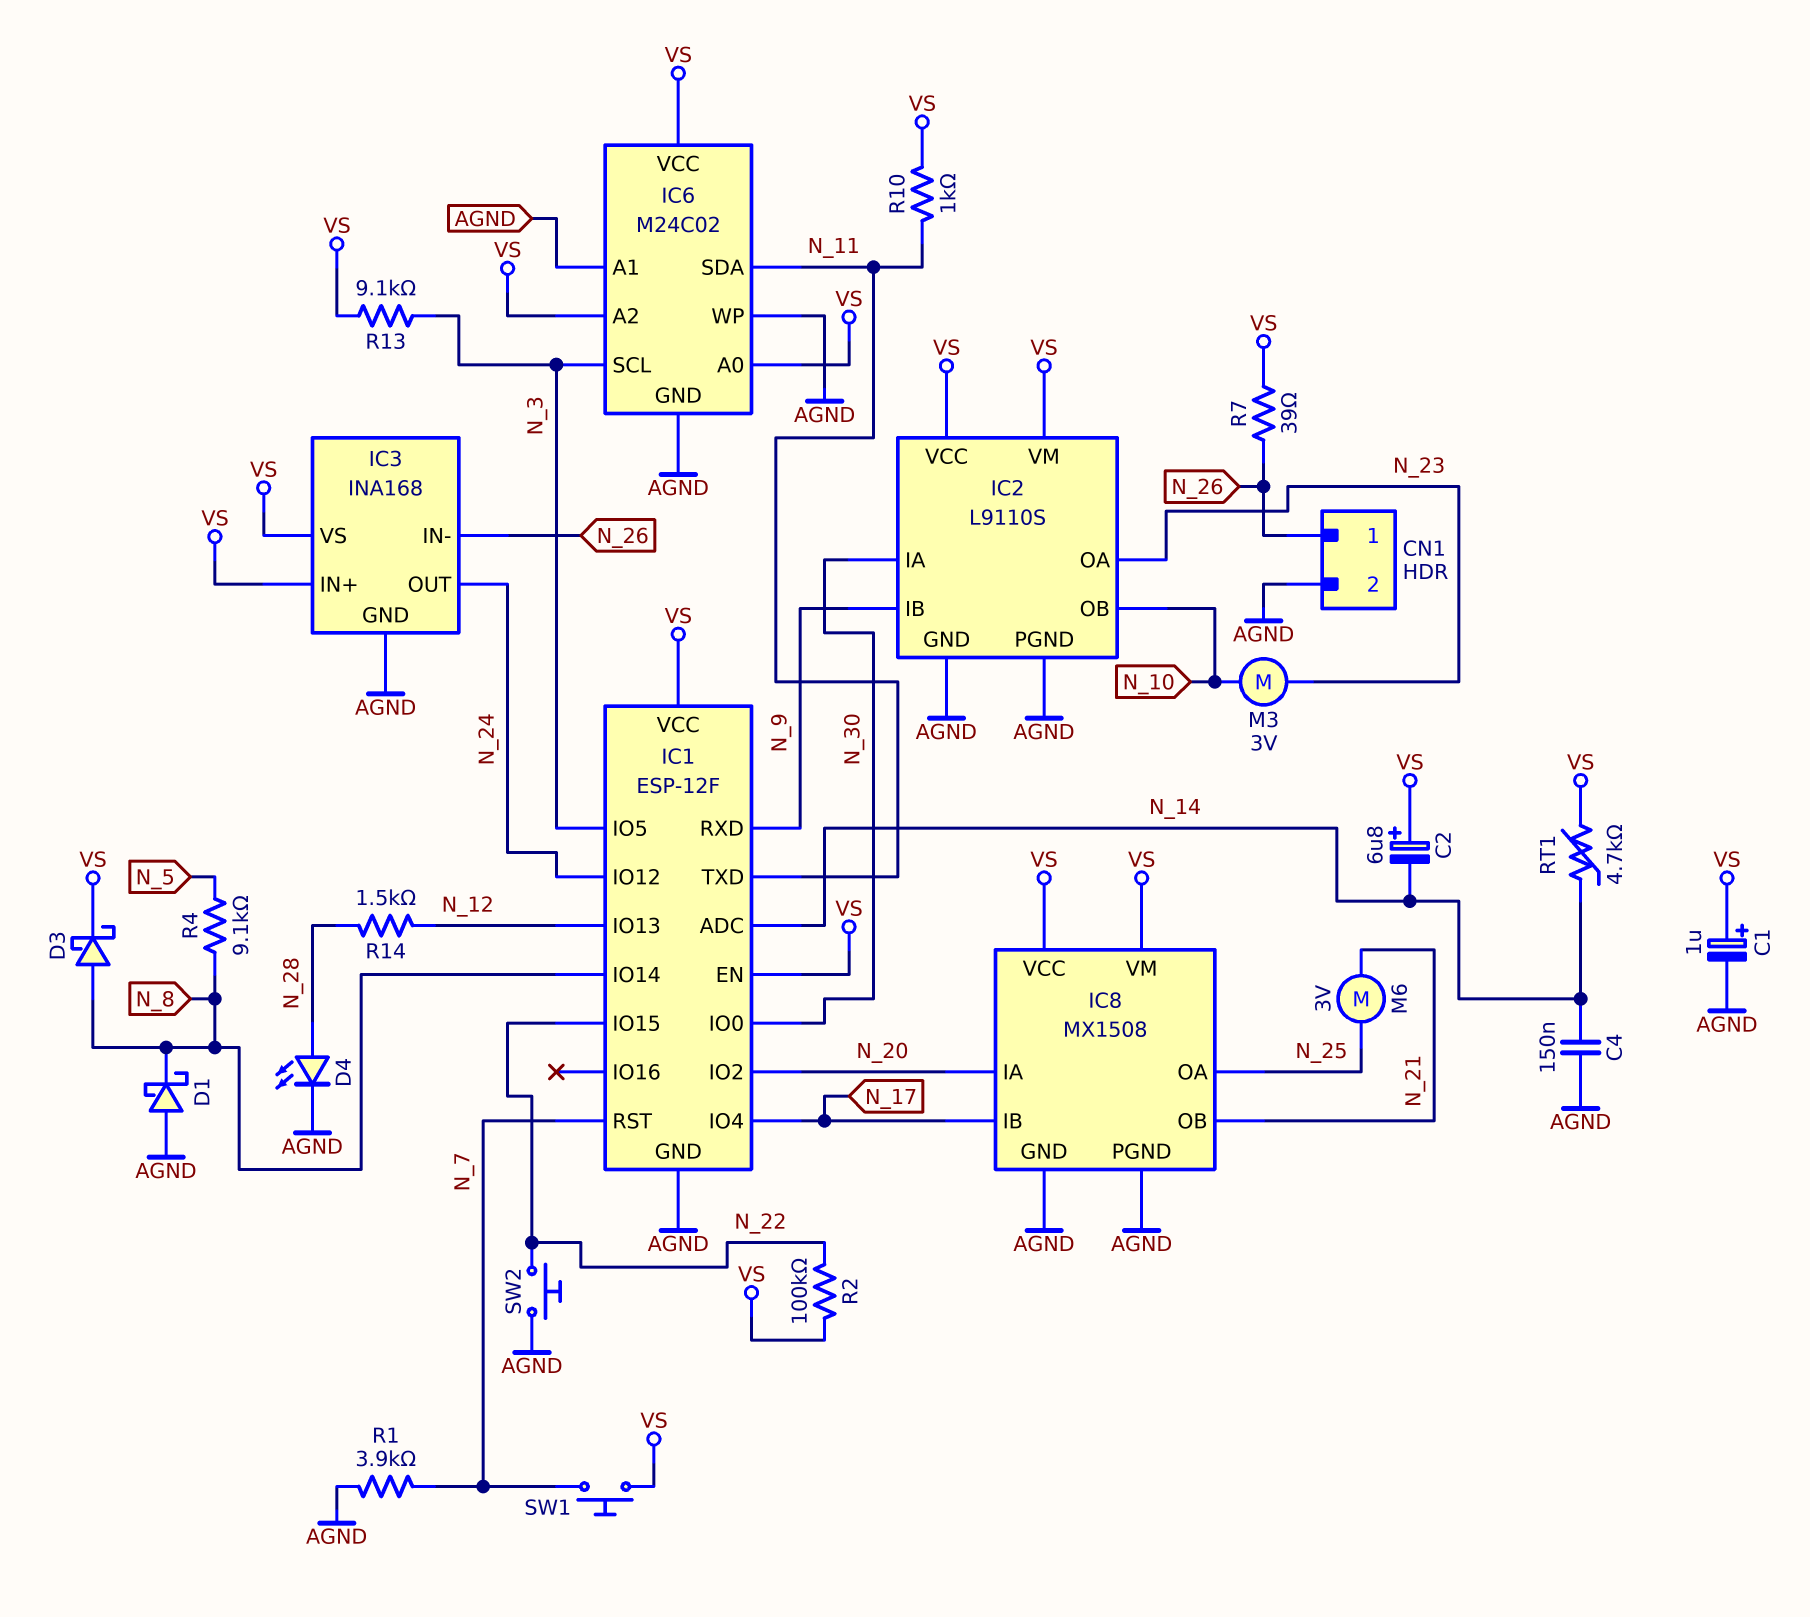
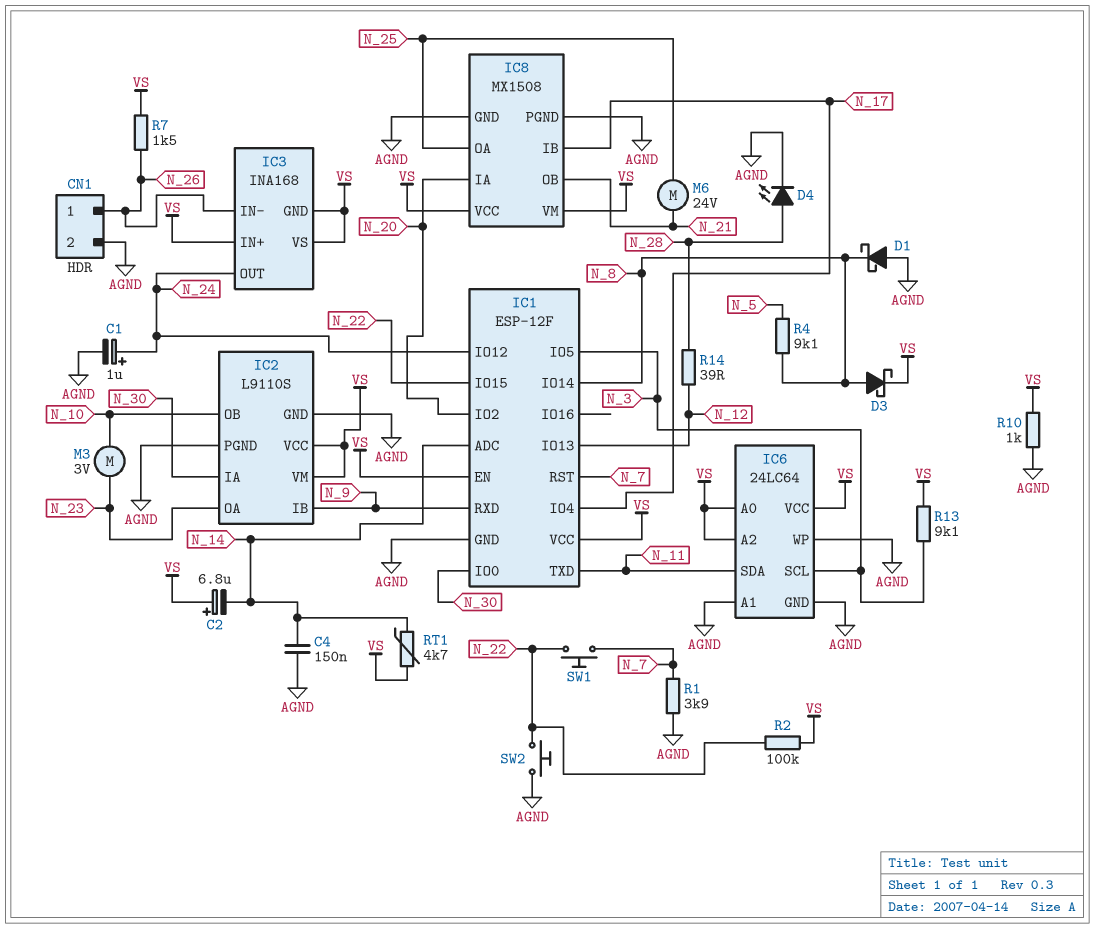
C1: 1uF (plus VS, minus AGND) -> 1uF (plus N_24, minus AGND)
IC3 pin GND: AGND -> VS
IC6: M24C02 -> 24LC64
M6: motor 3V (N_21, N_25) -> motor 24V (N_21, N_25)
R7: 39 (N_26, VS) -> 1.5k (N_26, VS)
R10: 1k (N_11, VS) -> 1k (AGND, VS)
R14: 1.5k (N_12, N_28) -> 39 (N_12, N_28)
SW1: button (N_7, VS) -> button (N_7, N_22)

